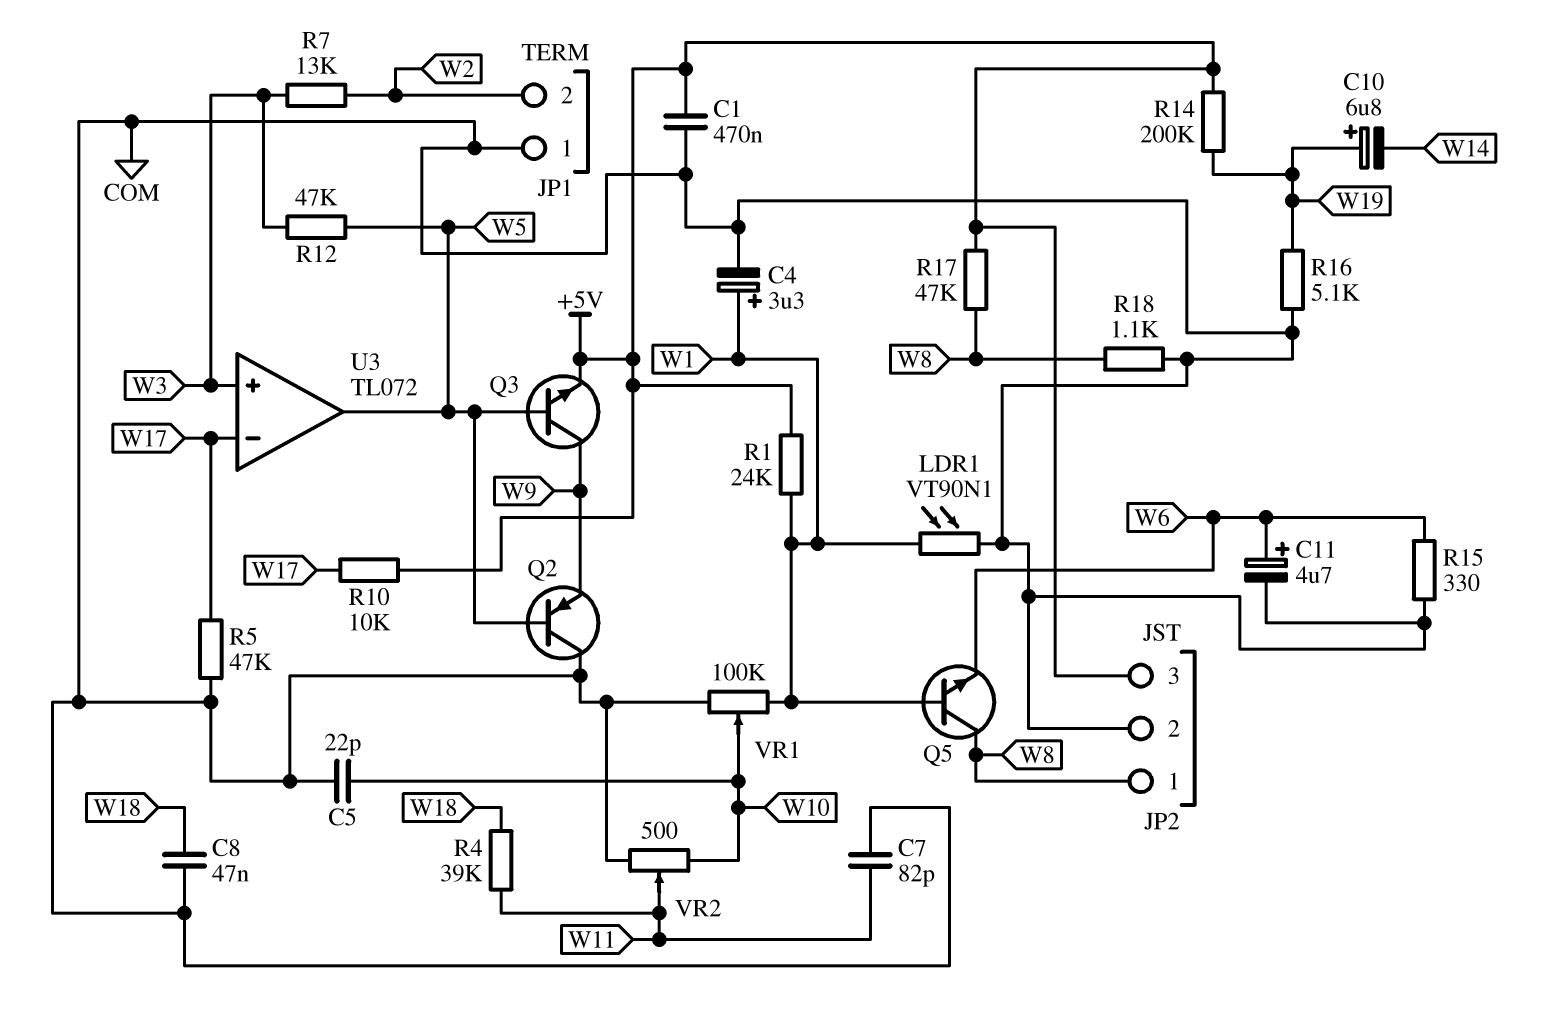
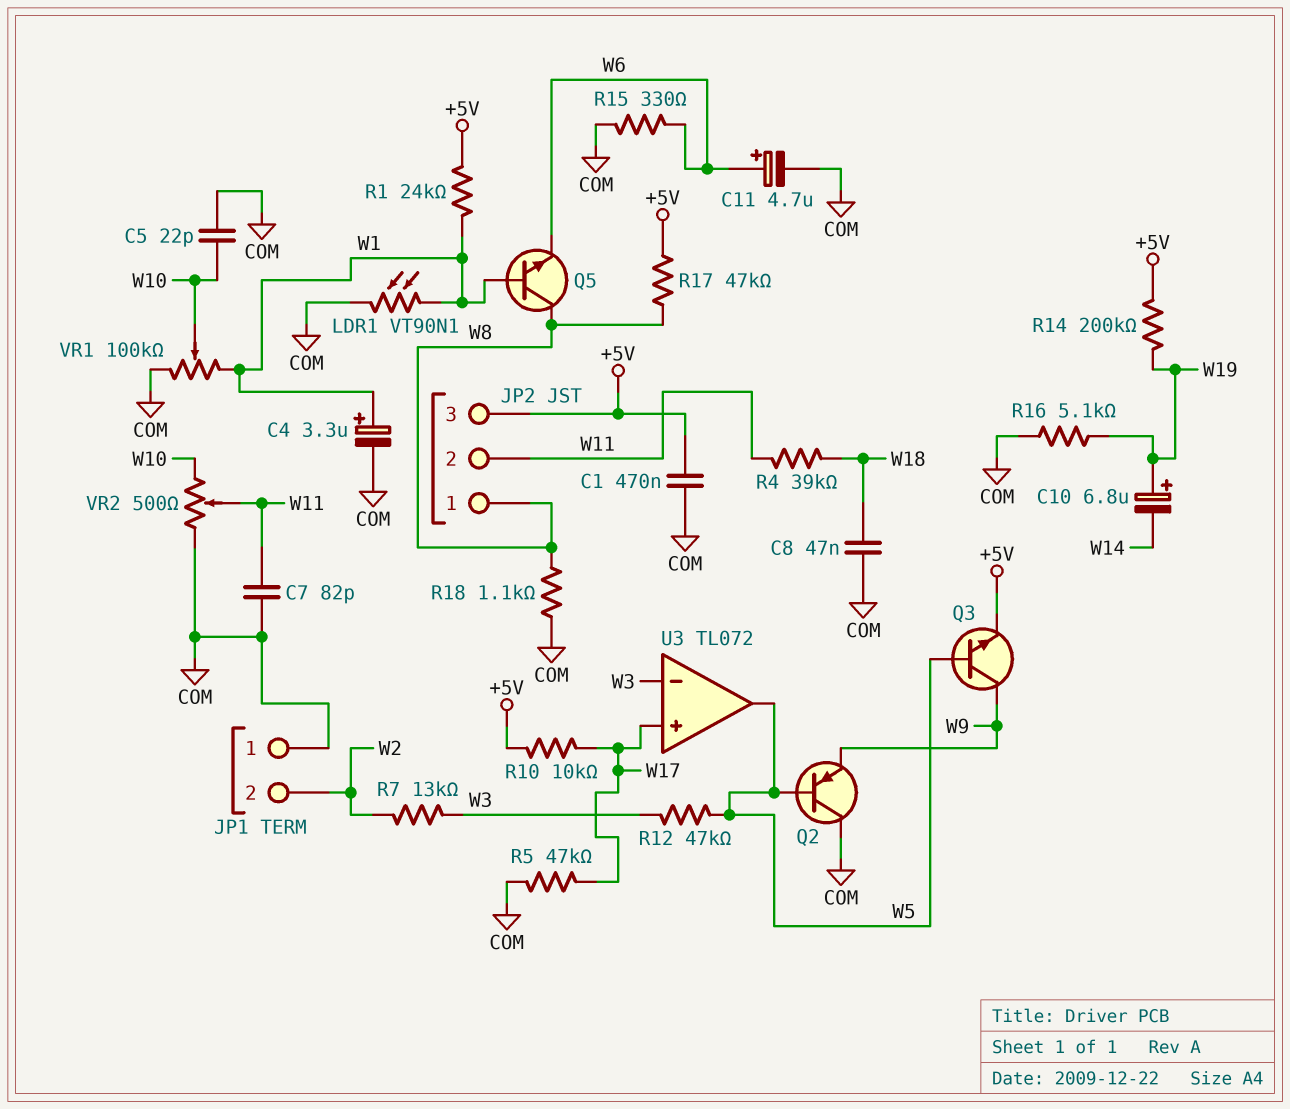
JP2 pin 2: COM -> W11
U3 pin in+: W3 -> W17
U3 pin in-: W17 -> W3

